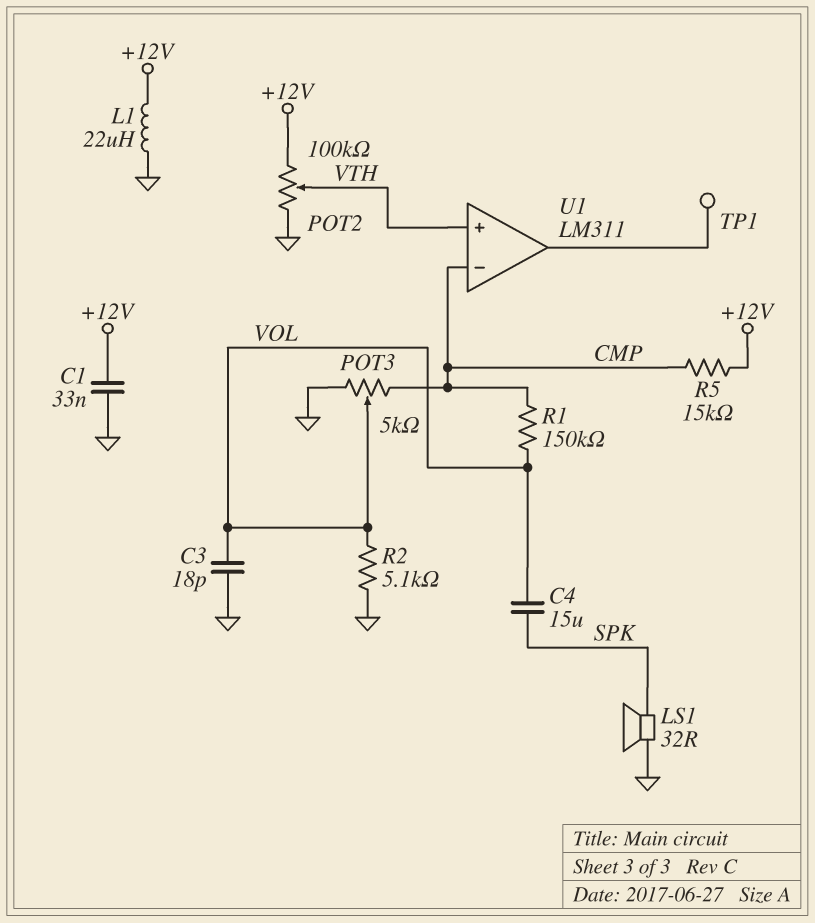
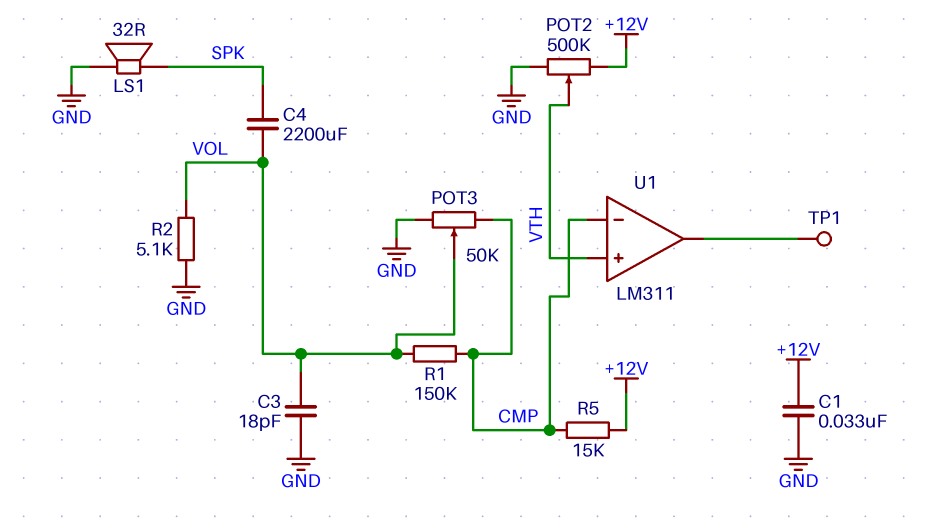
C4: 15uF (SPK, VOL) -> 2200uF (SPK, VOL)
L1: 22uH (+12V, GND) -> none
POT2: 100k (+12V, GND, wiper VTH) -> 500k (+12V, GND, wiper VTH)
POT3: 5k (CMP, GND, wiper VOL) -> 50k (CMP, GND, wiper VOL)

